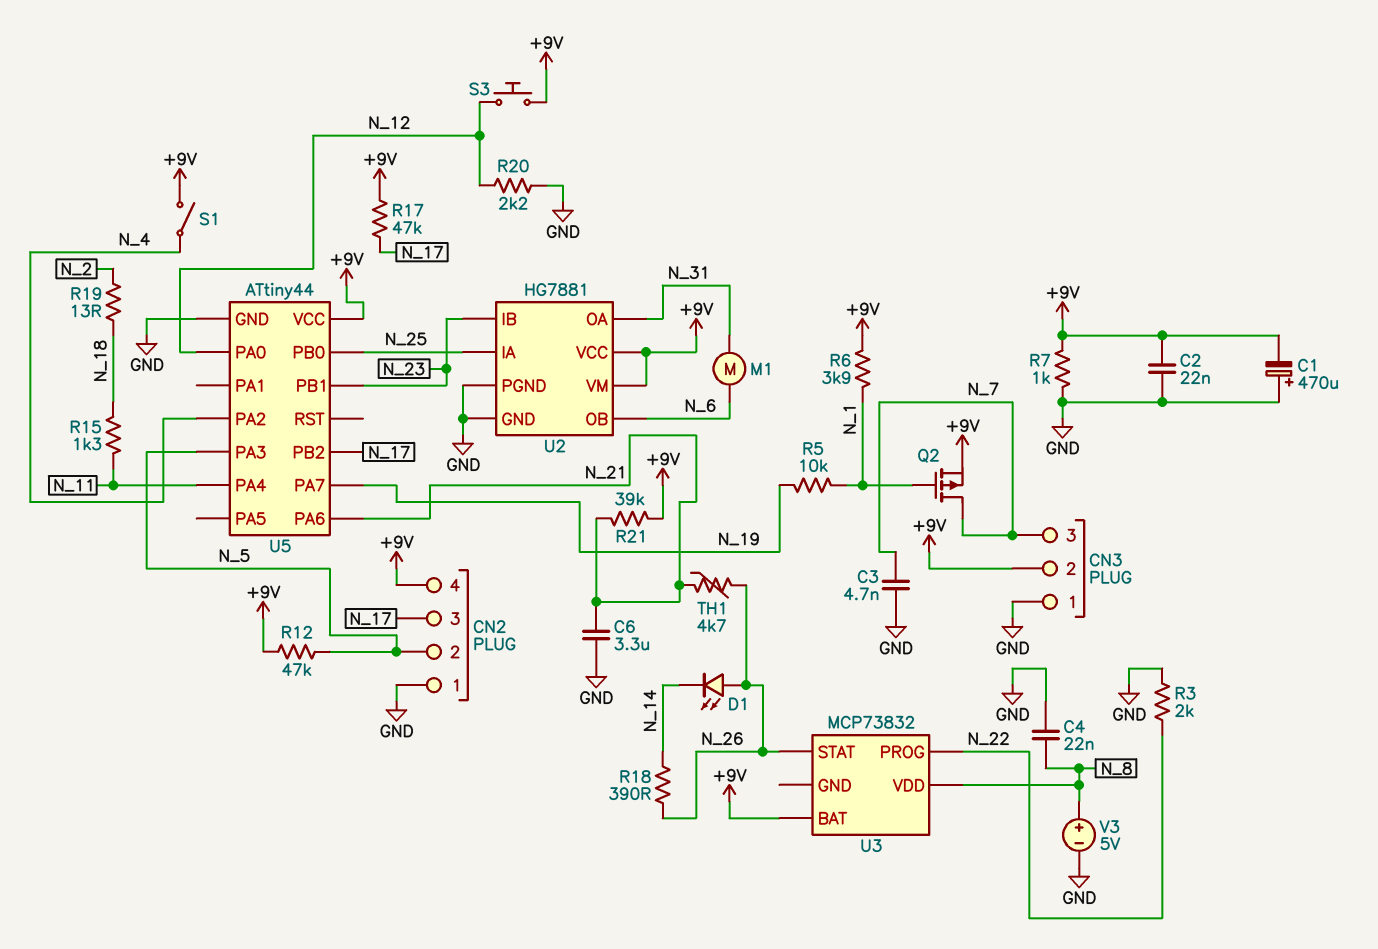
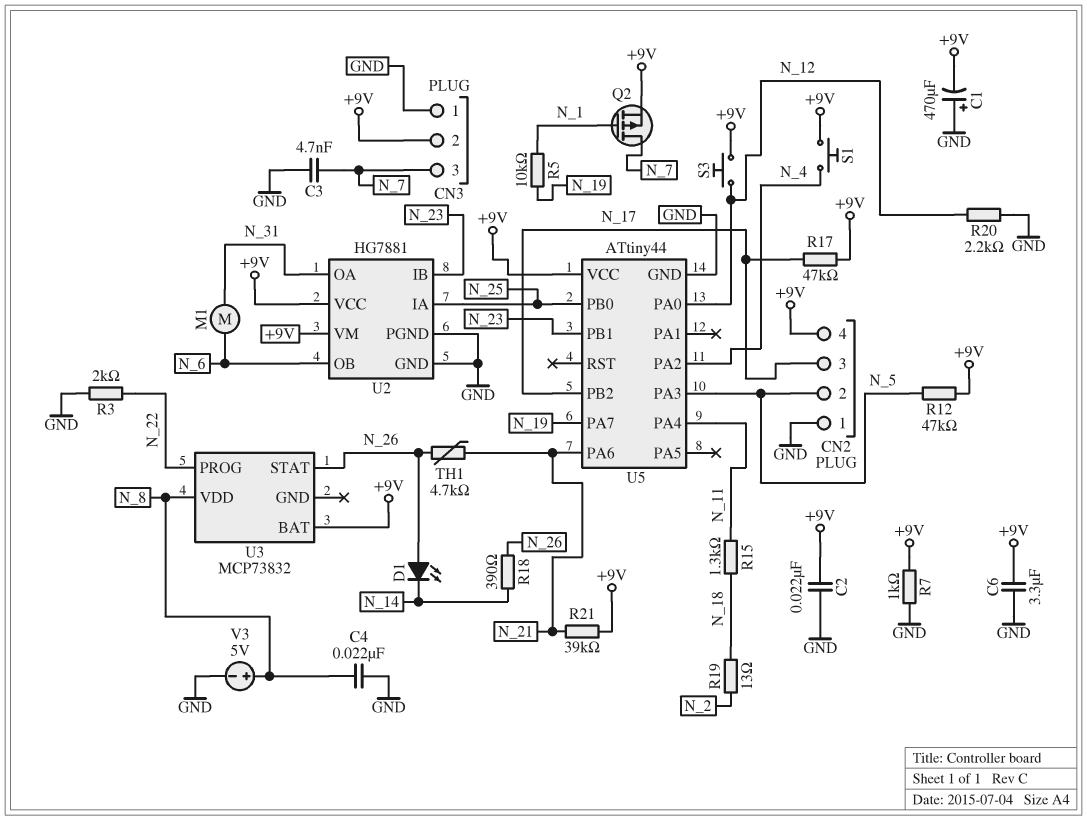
C6: 3.3uF (GND, N_21) -> 3.3uF (+9V, GND)
R6: 3.9k (+9V, N_1) -> none
S1: switch (+9V, N_4) -> button (+9V, N_4)

